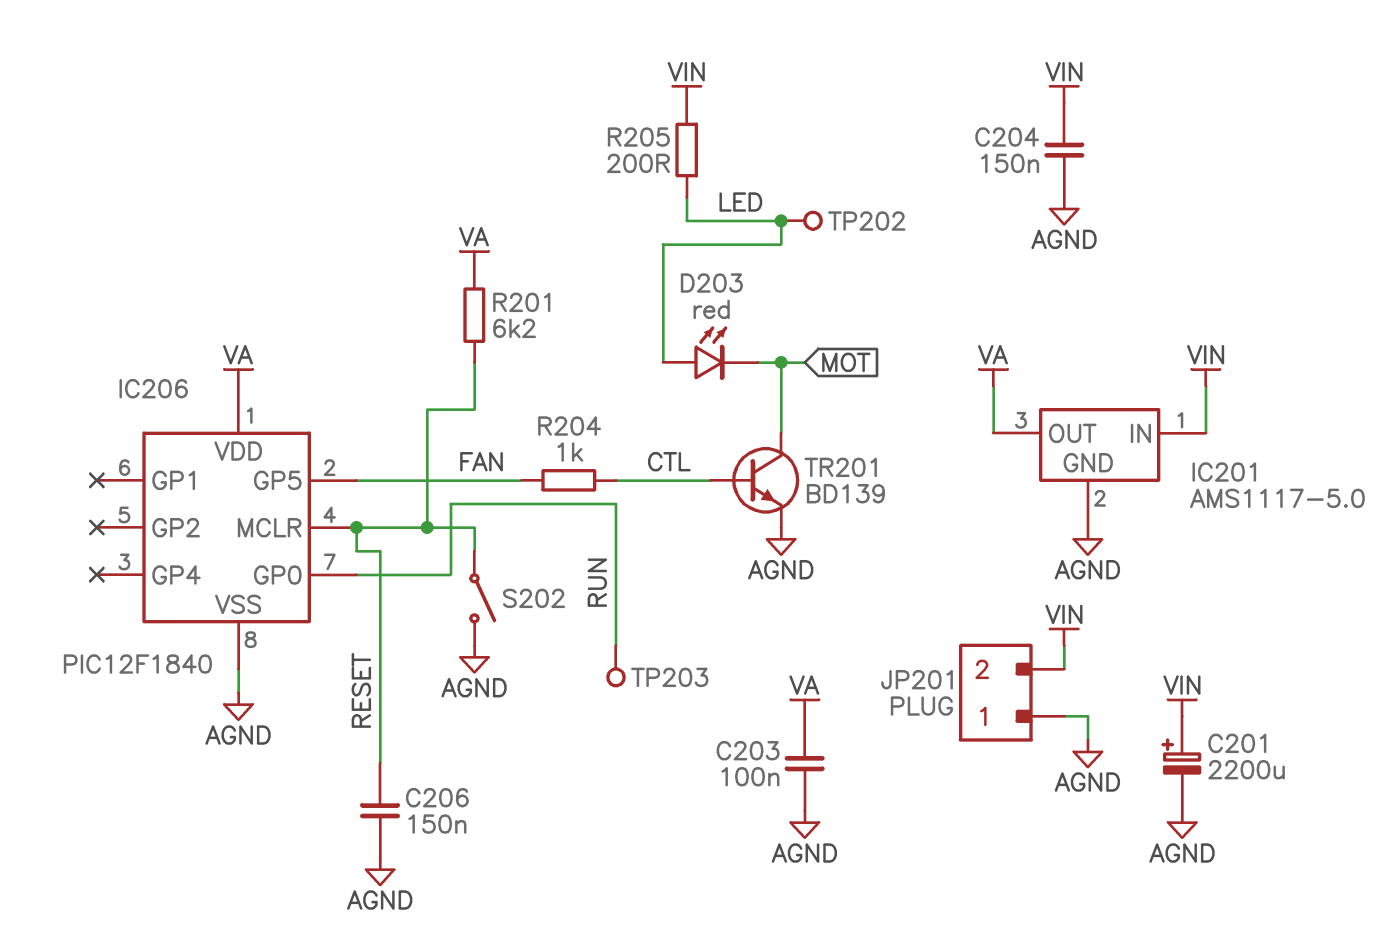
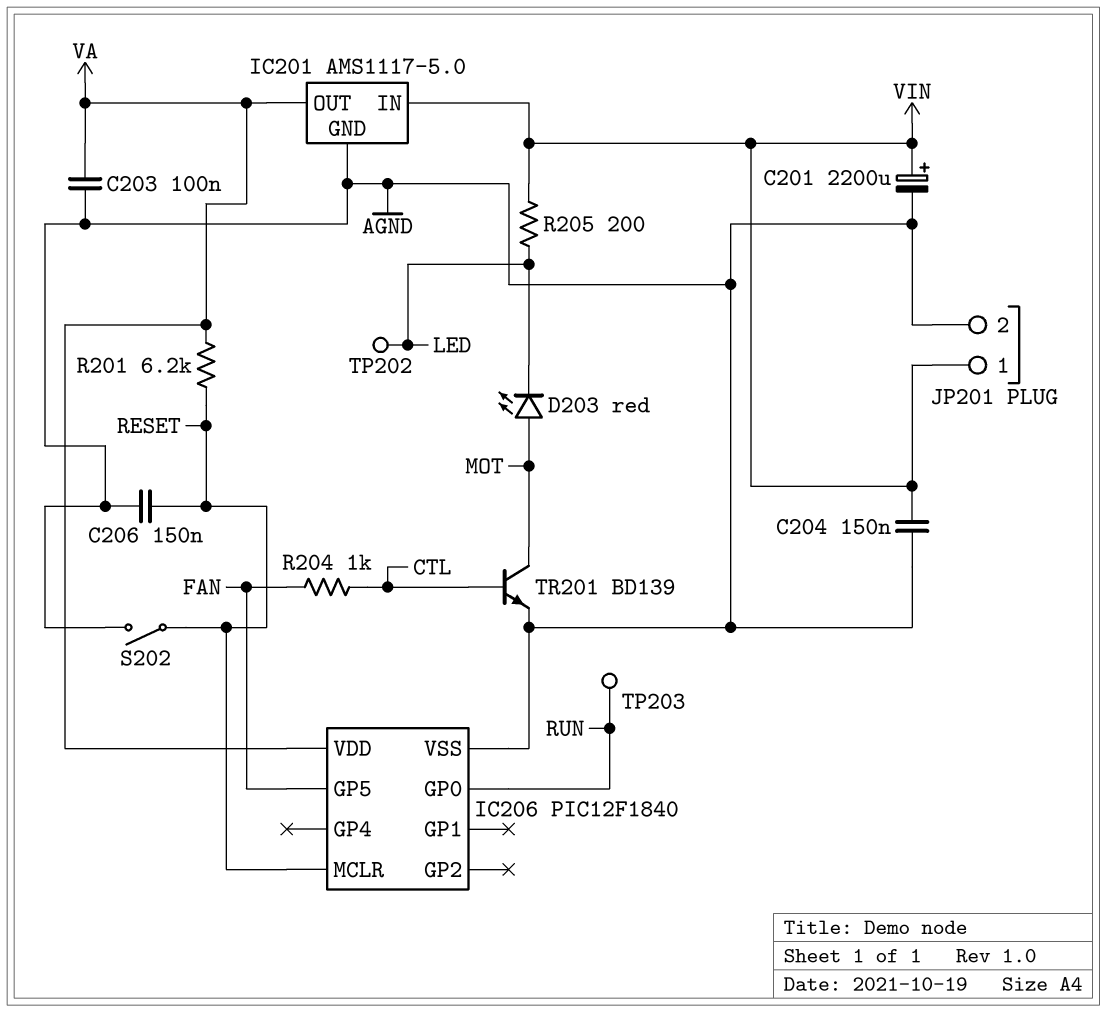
D203: LED red (A LED, K MOT) -> LED red (A MOT, K LED)
JP201 pin 1: AGND -> VIN
JP201 pin 2: VIN -> AGND

